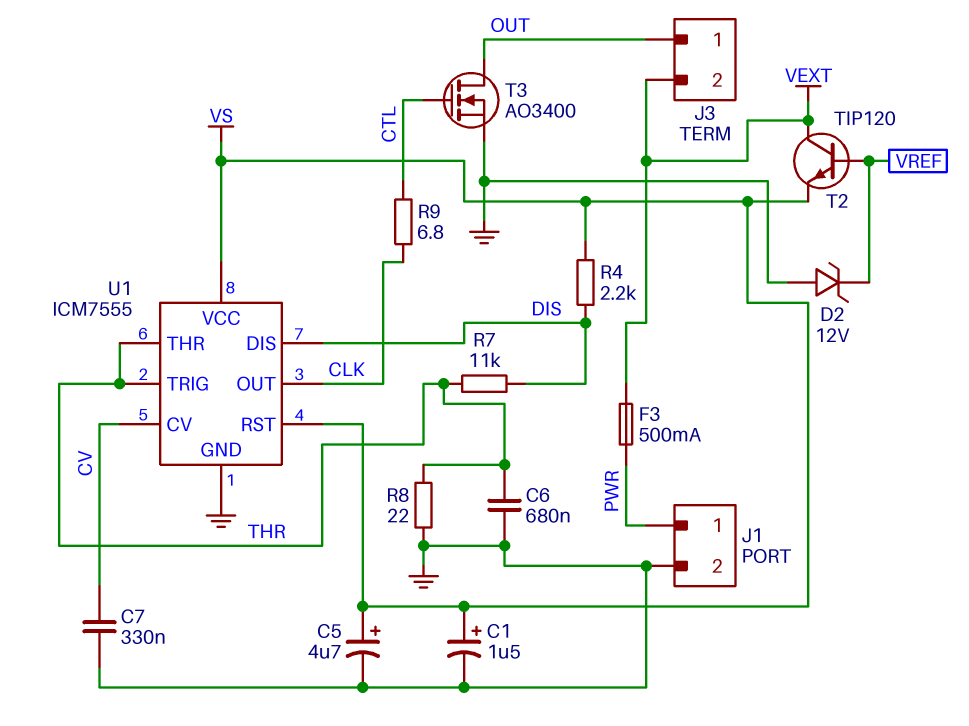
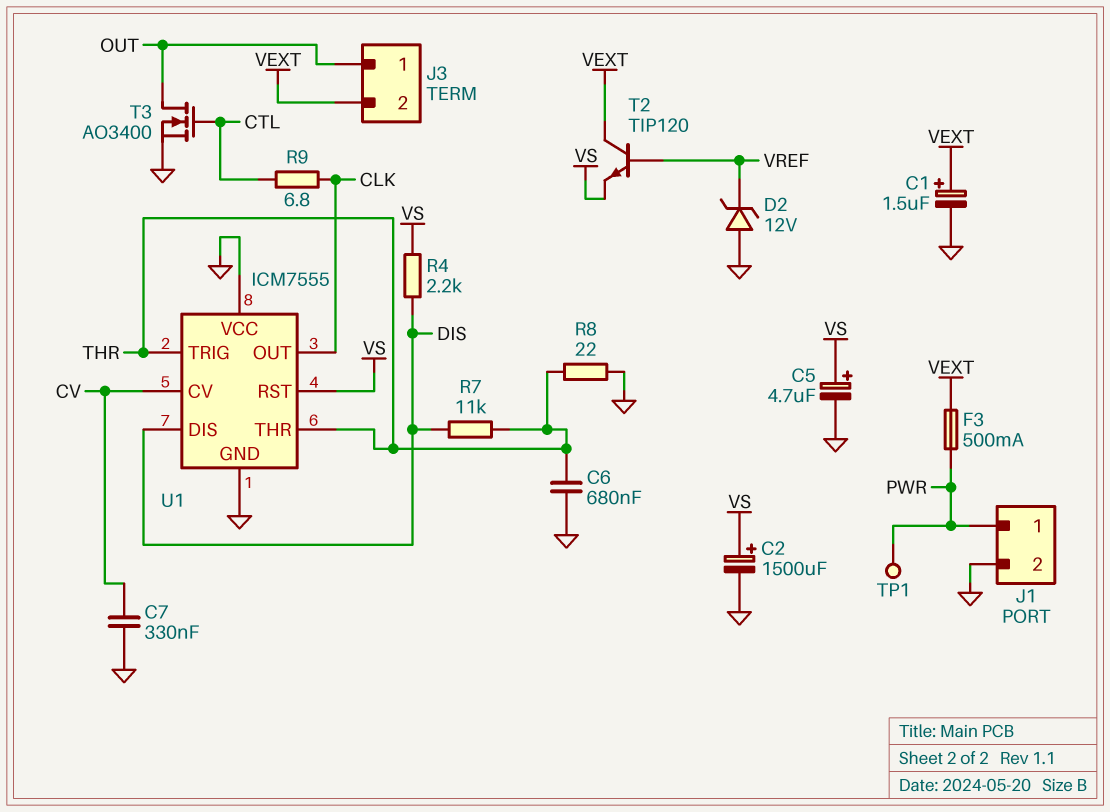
C1: 1.5uF (plus VS, minus GND) -> 1.5uF (plus VEXT, minus GND)
C2: none -> 1500uF (plus VS, minus GND)
TP1: none -> test point (PWR)
U1 pin VCC: VS -> GND

